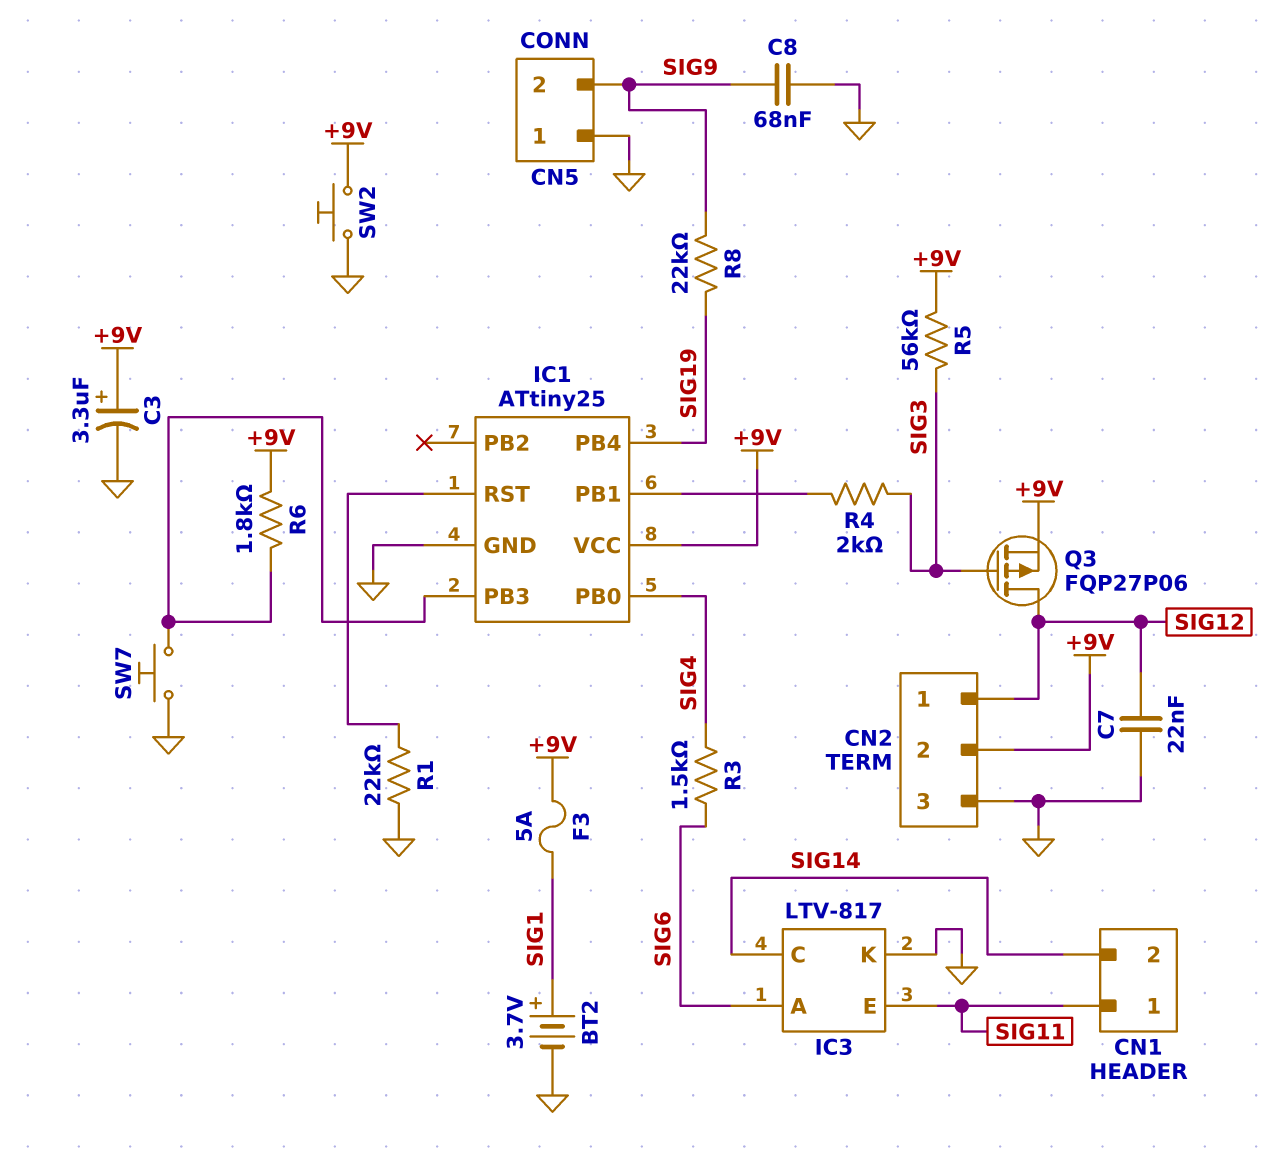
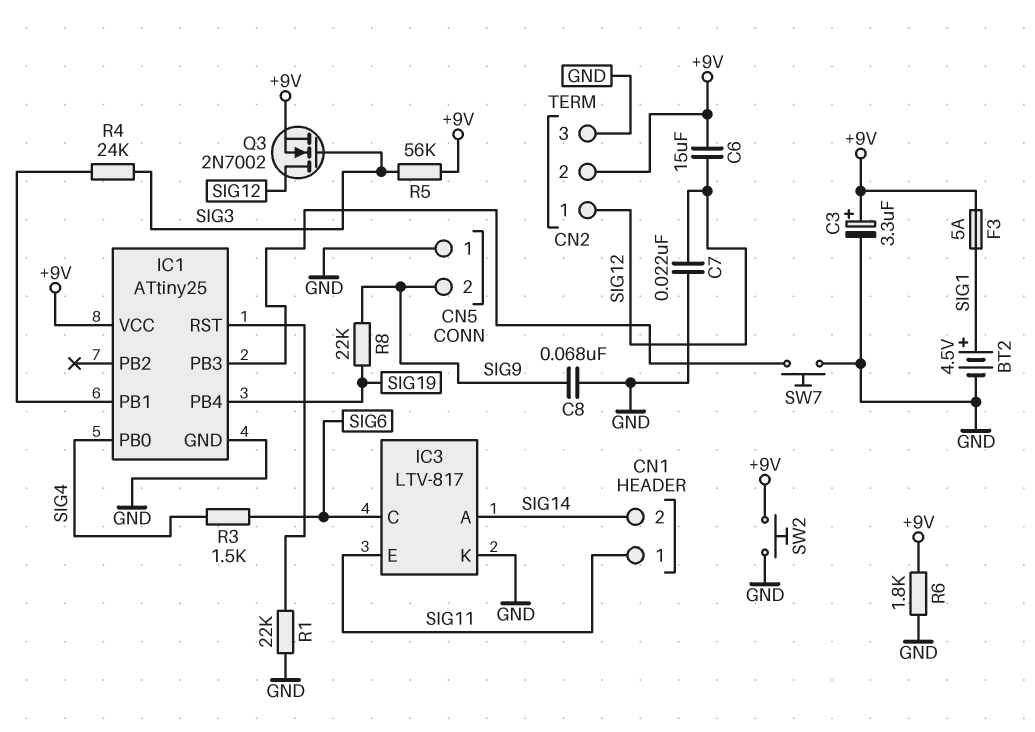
BT2: 3.7V (plus SIG1, minus GND) -> 4.5V (plus SIG1, minus GND)
C6: none -> 15uF (+9V, SIG12)
IC3 pin A: SIG6 -> SIG14
IC3 pin C: SIG14 -> SIG6
Q3: PMOS FQP27P06 (G SIG3, D SIG12, S +9V) -> NMOS 2N7002 (G SIG3, D SIG12, S +9V)
R4: 2k (IC1/PB1, SIG3) -> 24k (IC1/PB1, SIG3)
R6: 1.8k (+9V, IC1/PB3) -> 1.8k (+9V, GND)

